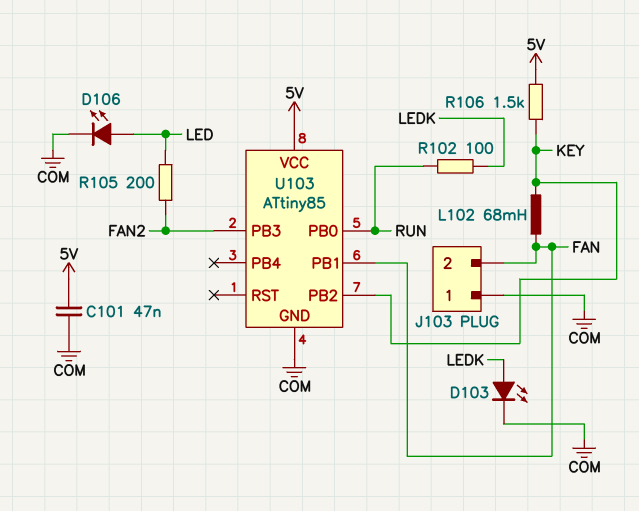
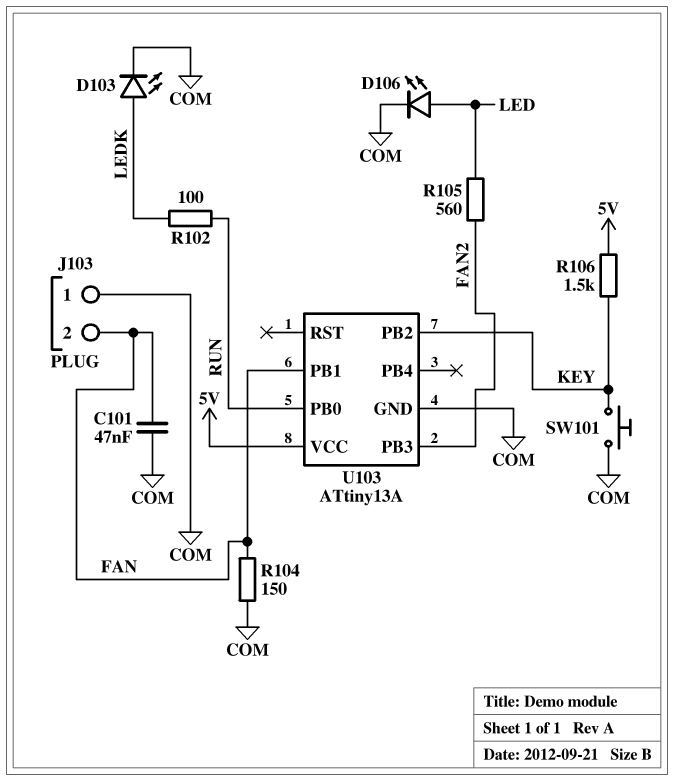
C101: 47nF (5V, COM) -> 47nF (COM, FAN)
L102: 68mH (FAN, KEY) -> none
R104: none -> 150 (COM, FAN)
R105: 200 (FAN2, LED) -> 560 (FAN2, LED)
SW101: none -> button (COM, KEY)
U103: ATtiny85 -> ATtiny13A

